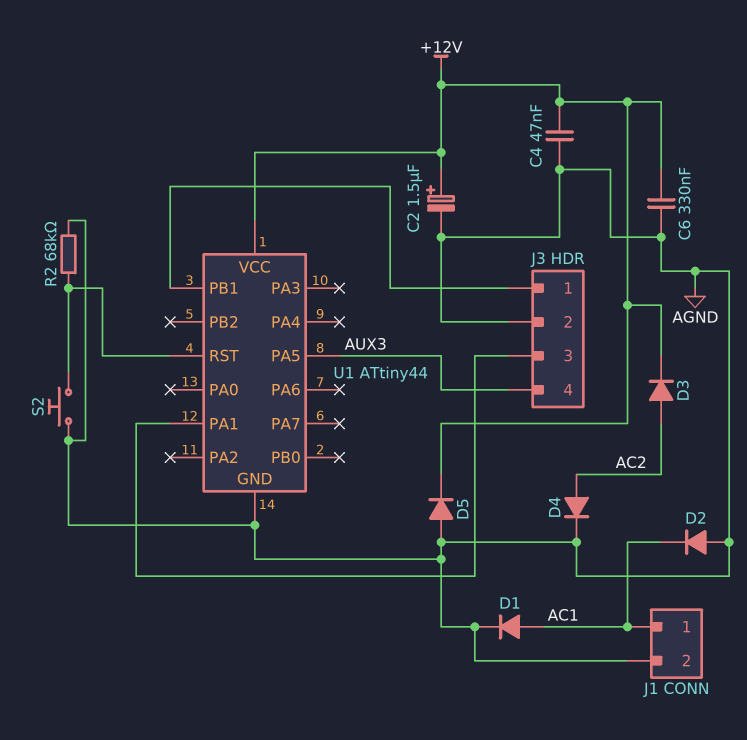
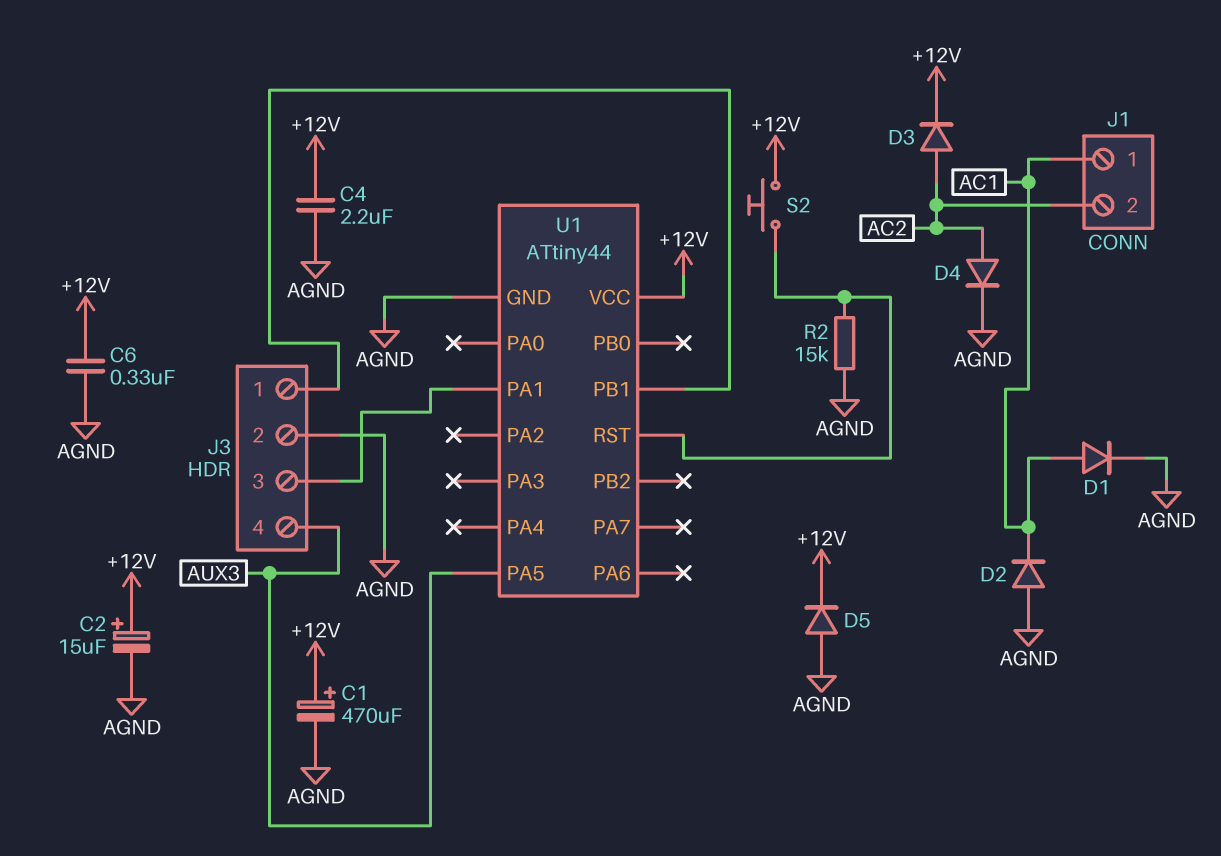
C1: none -> 470uF (plus +12V, minus AGND)
C2: 1.5uF (plus +12V, minus AGND) -> 15uF (plus +12V, minus AGND)
C4: 47nF (+12V, AGND) -> 2.2uF (+12V, AGND)
J1 pin 2: AGND -> AC2
R2: 68k (AGND, U1/RST) -> 15k (AGND, U1/RST)
S2: button (AGND, U1/RST) -> button (+12V, U1/RST)

